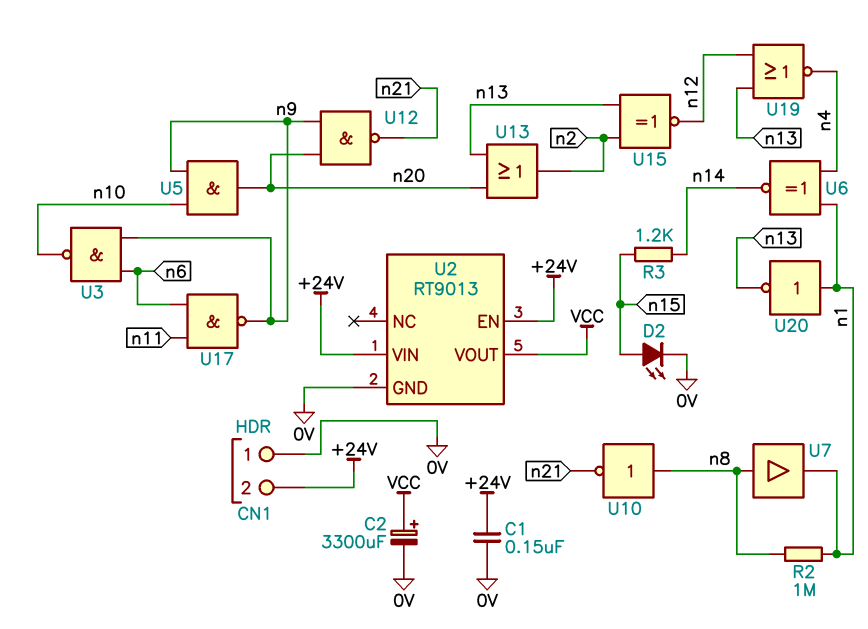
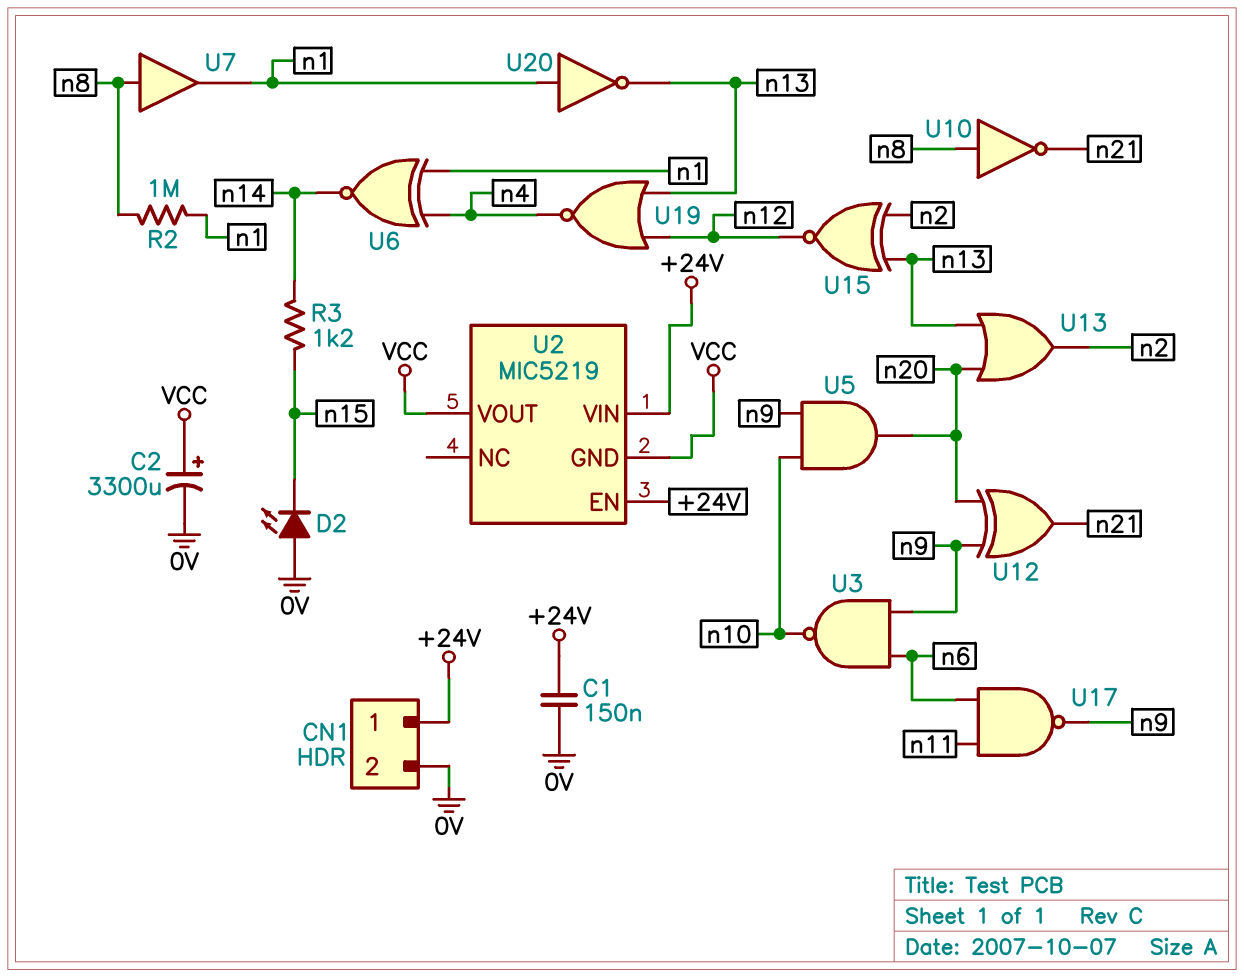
CN1 pin 1: 0V -> +24V
CN1 pin 2: +24V -> 0V
D2: LED (A n15, K 0V) -> LED (A 0V, K n15)
U2: RT9013 -> MIC5219
U2 pin GND: 0V -> VCC
U12: NAND (in n9, in n20, out n21) -> XOR (in n9, in n20, out n21)

